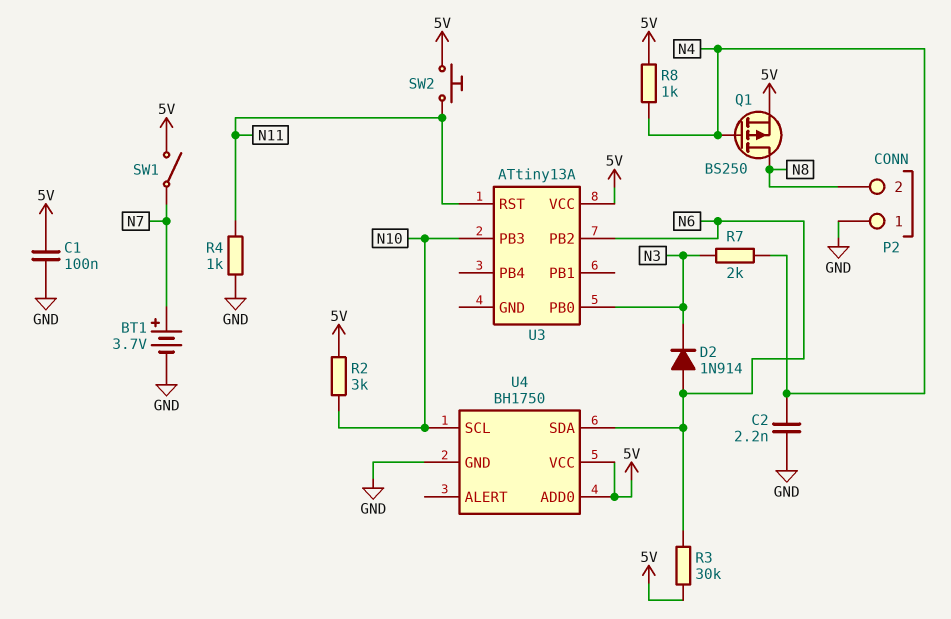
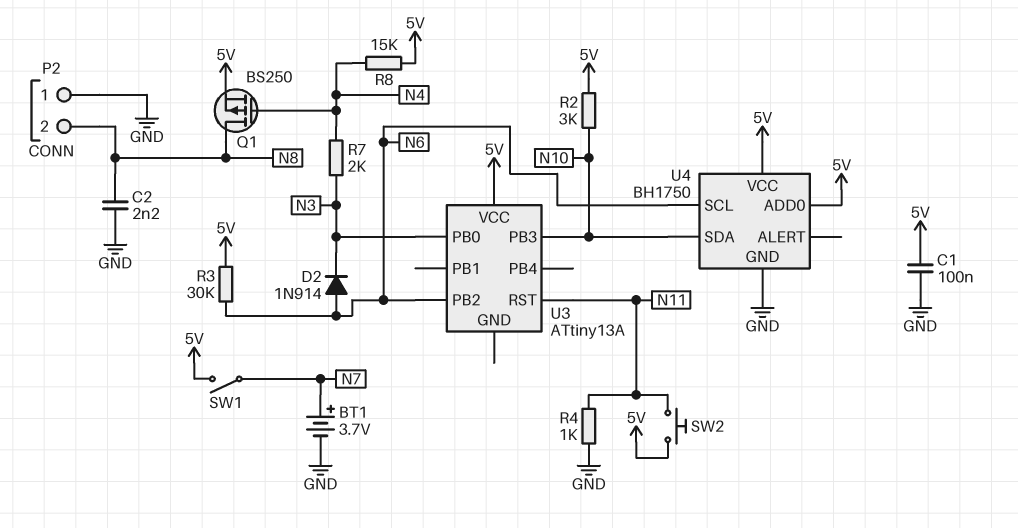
C2: 2.2nF (GND, N4) -> 2.2nF (GND, N8)
R8: 1k (5V, N4) -> 15k (5V, N4)
U4 pin SCL: N10 -> N6
U4 pin SDA: N6 -> N10

